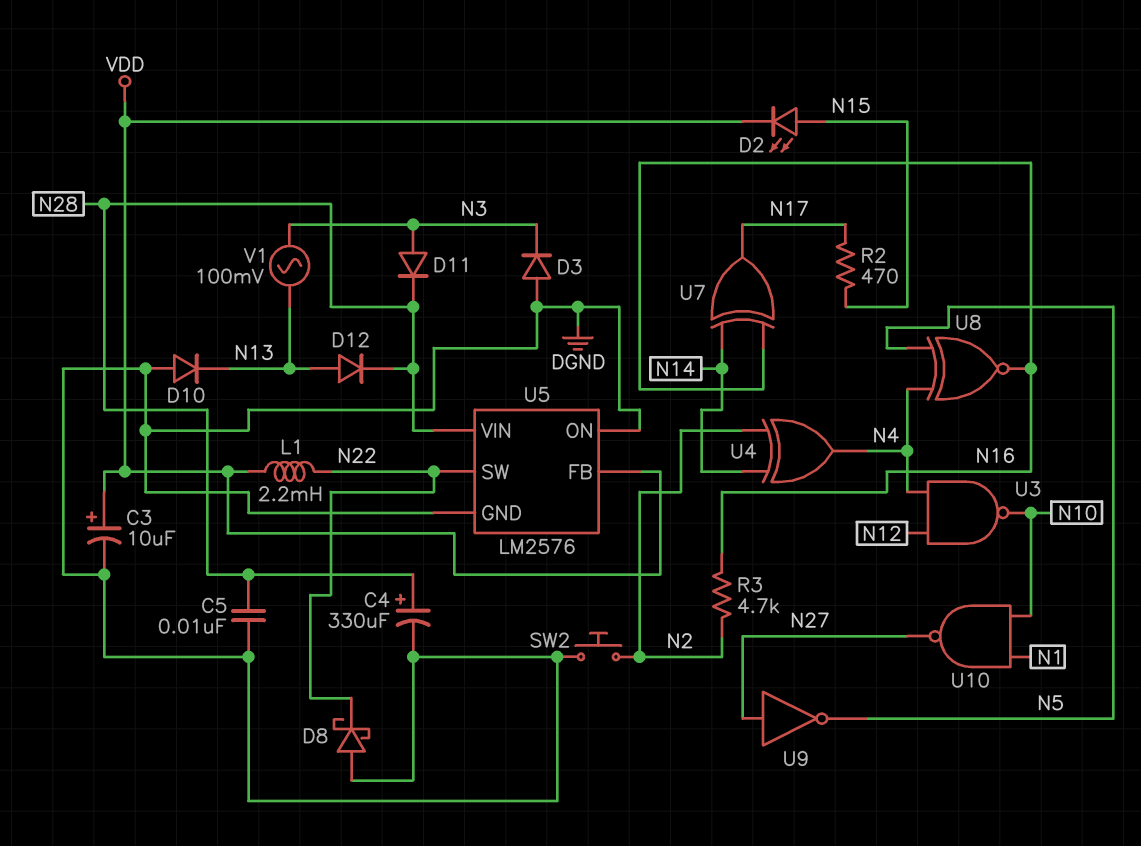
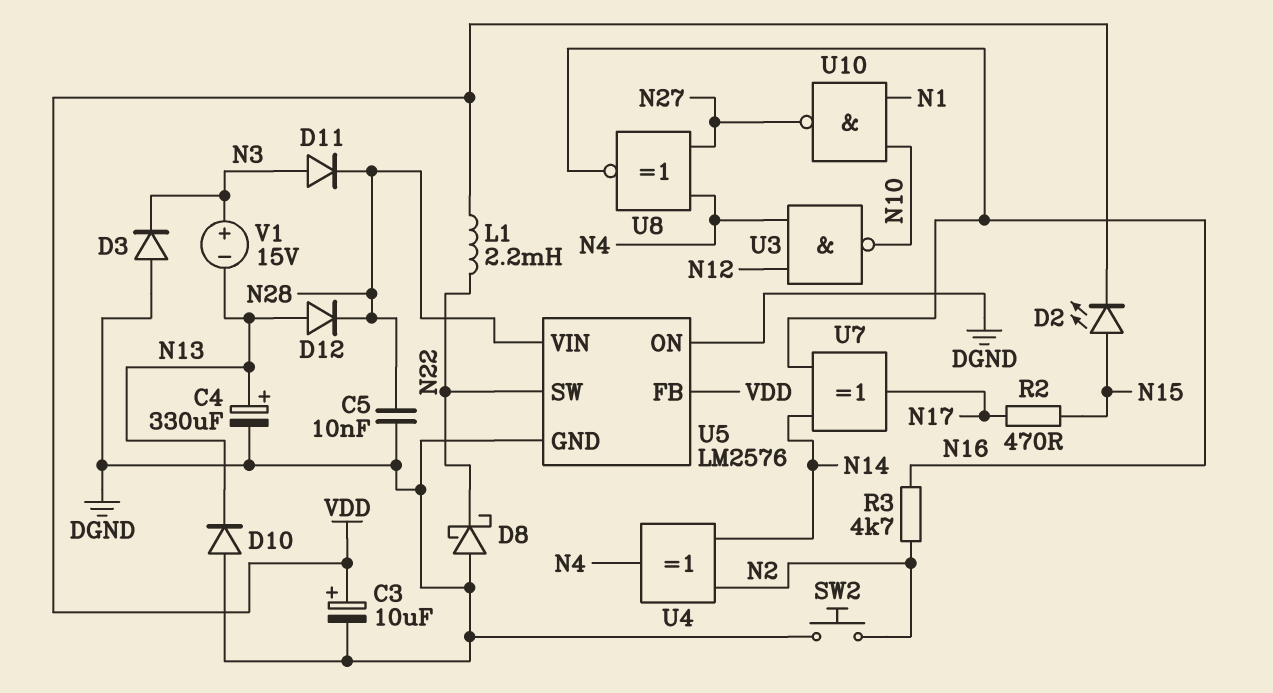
C4: 330uF (plus N28, minus DGND) -> 330uF (plus N13, minus DGND)
U8: XNOR (in N4, in N5, out N16) -> XNOR (in N4, in N27, out N16)
U9: NOT (in N27, out N5) -> none
V1: AC 100mV (N3, N13) -> 15V (plus N3, minus N13)

